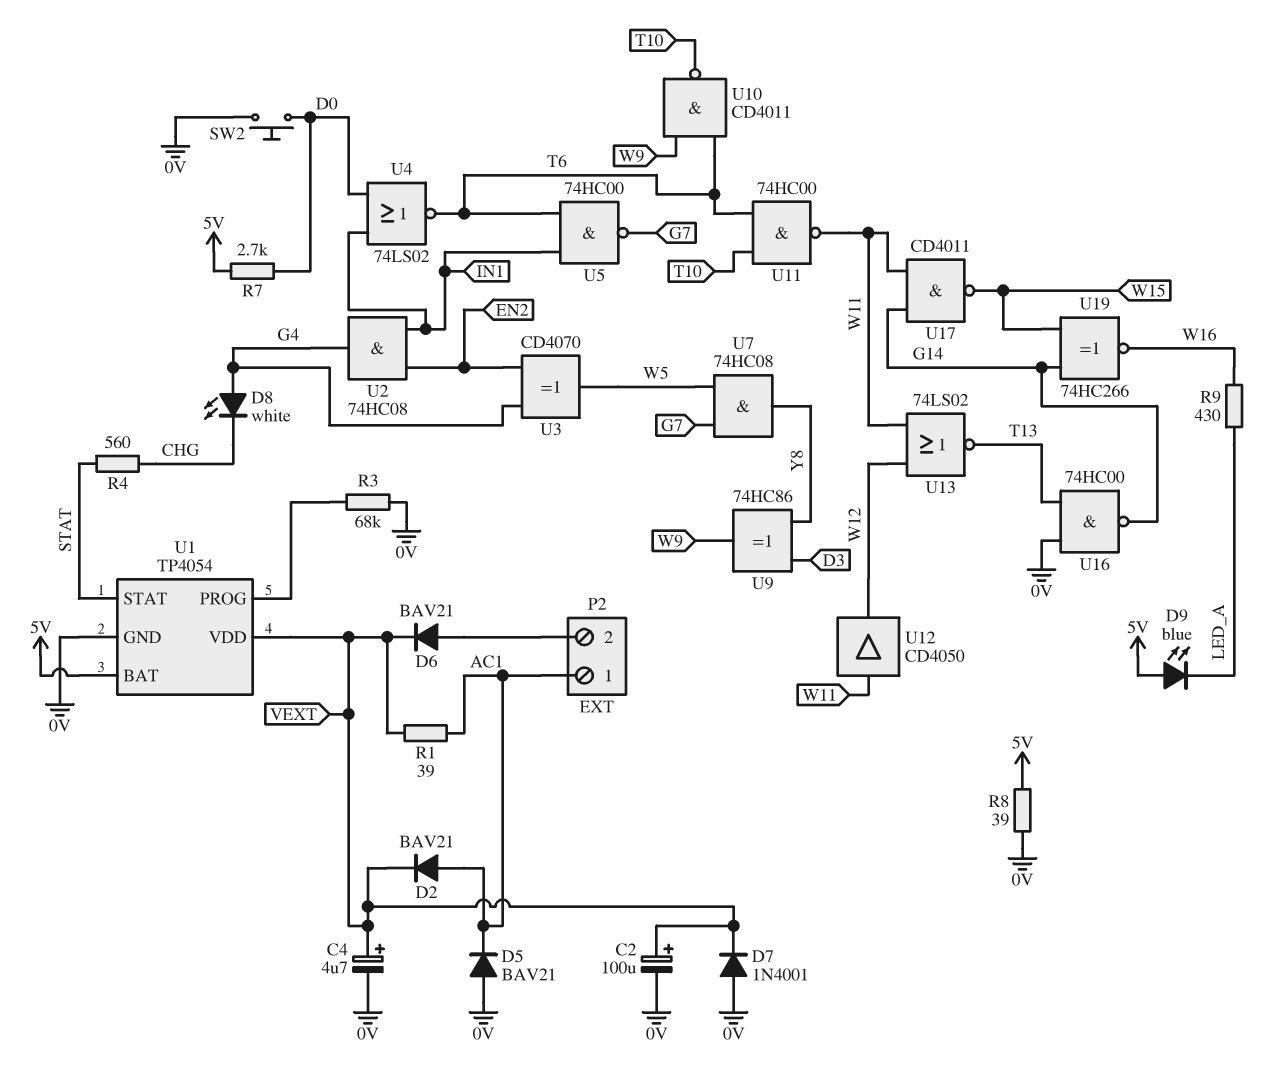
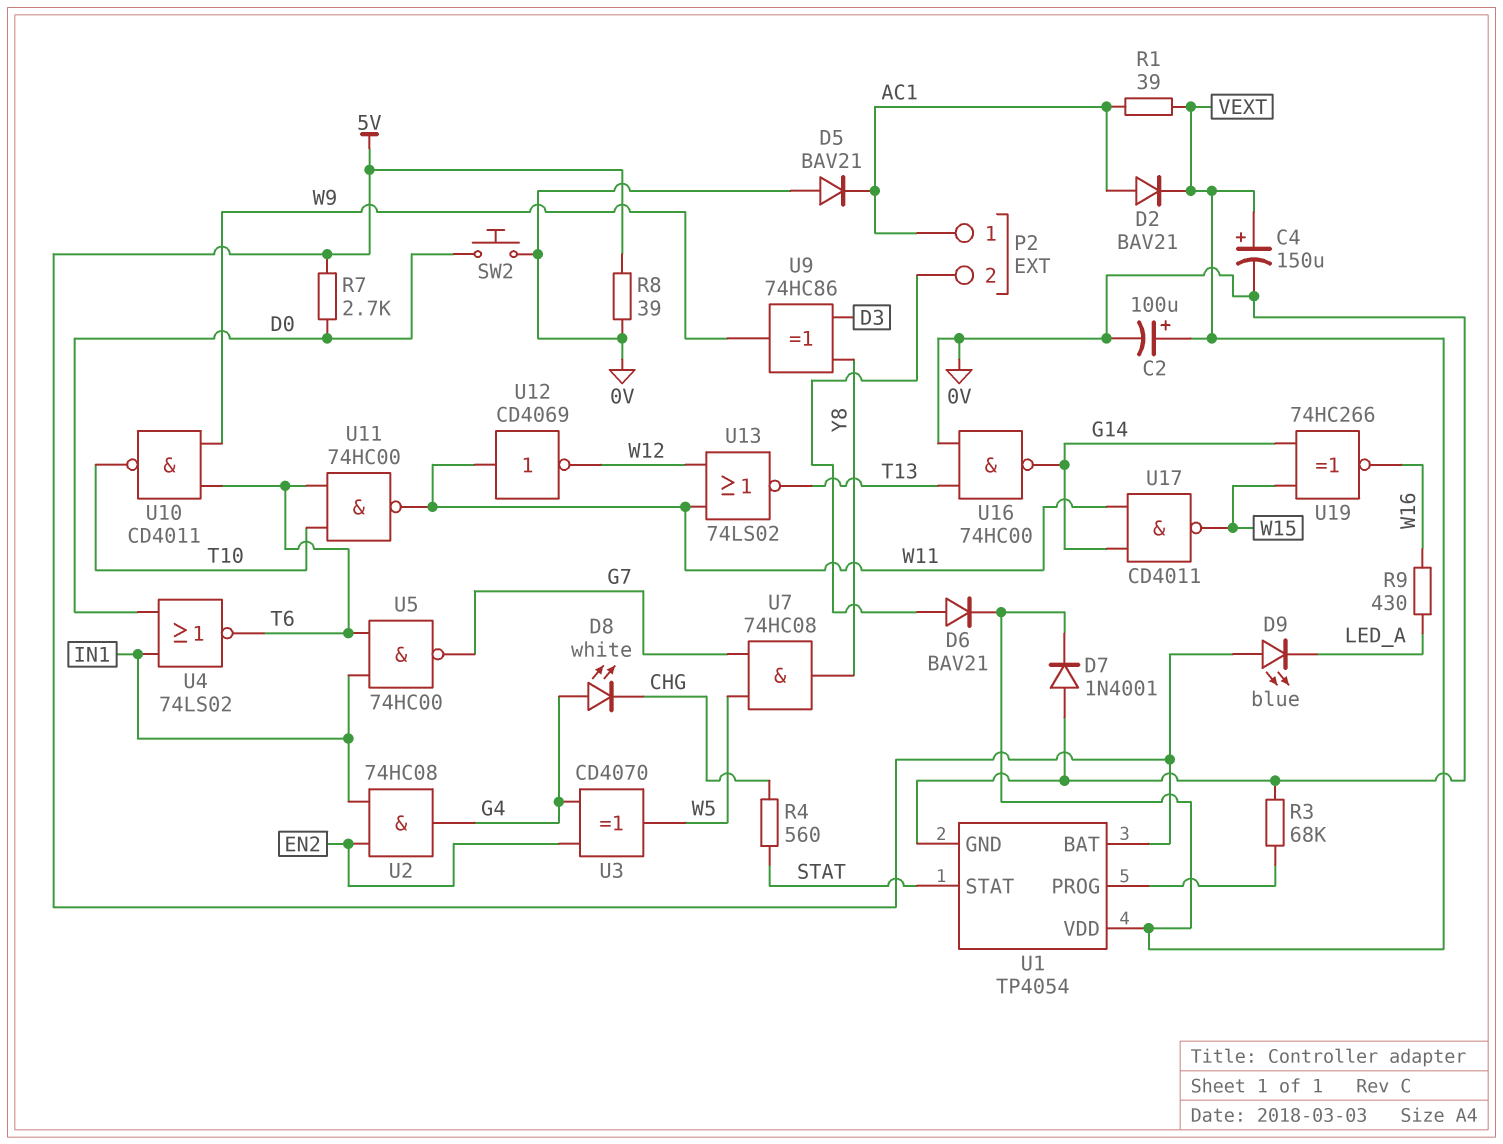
C4: 4.7uF (plus VEXT, minus 0V) -> 150uF (plus VEXT, minus 0V)
U12: buffer CD4050 (in W11, out W12) -> NOT CD4069 (in W11, out W12)

